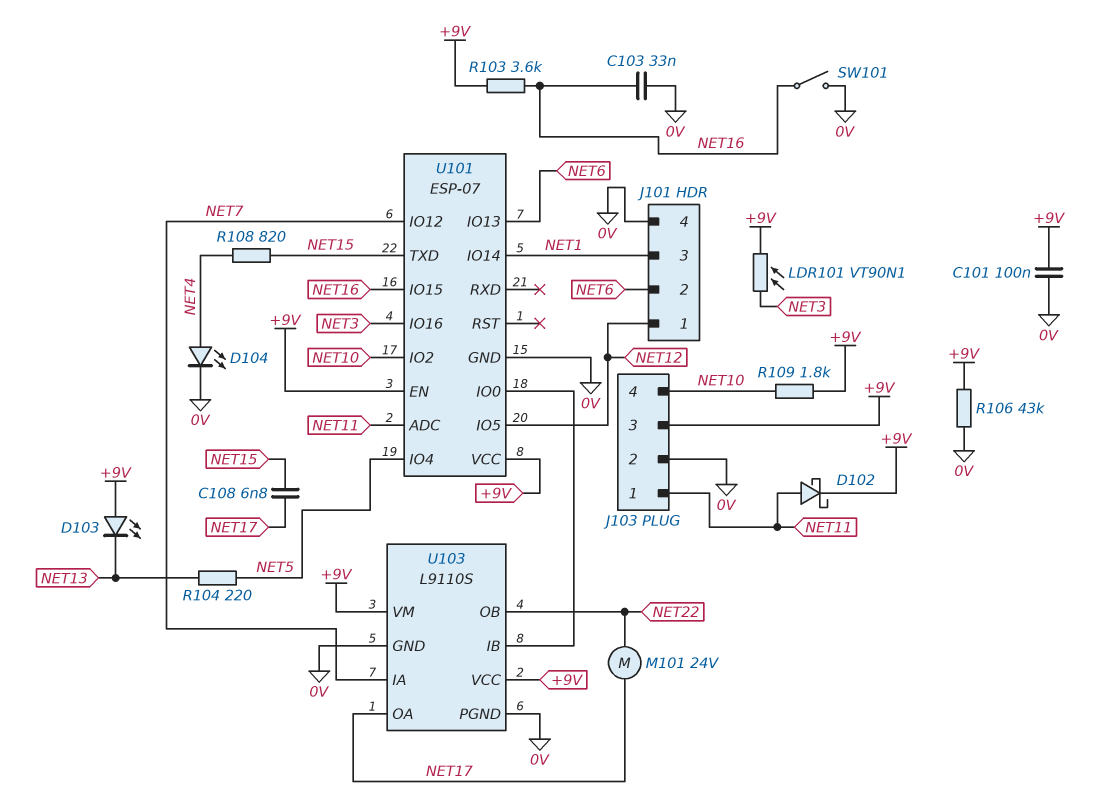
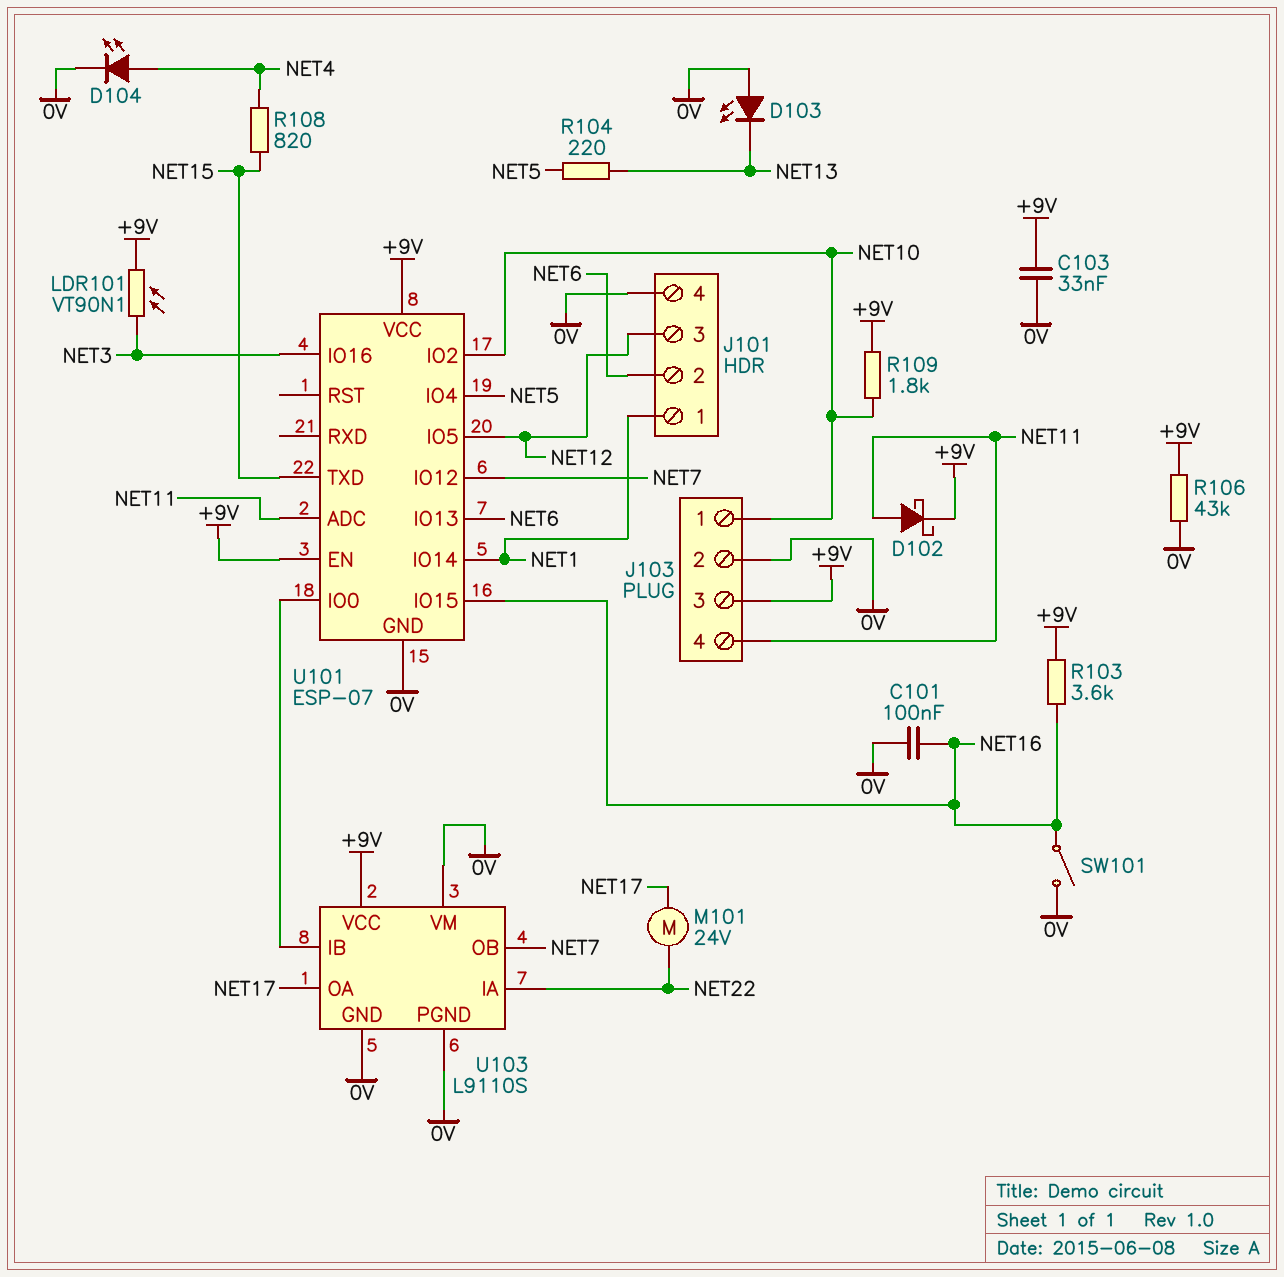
C101: 100nF (+9V, 0V) -> 100nF (0V, NET16)
C103: 33nF (0V, NET16) -> 33nF (+9V, 0V)
C108: 6.8nF (NET15, NET17) -> none
D103: LED (A +9V, K NET13) -> LED (A 0V, K NET13)
J101 pin 1: NET12 -> NET1
J101 pin 3: NET1 -> NET12
J103 pin 1: NET11 -> NET10
J103 pin 4: NET10 -> NET11
U103 pin IA: NET7 -> NET22
U103 pin OB: NET22 -> NET7
U103 pin VM: +9V -> 0V

